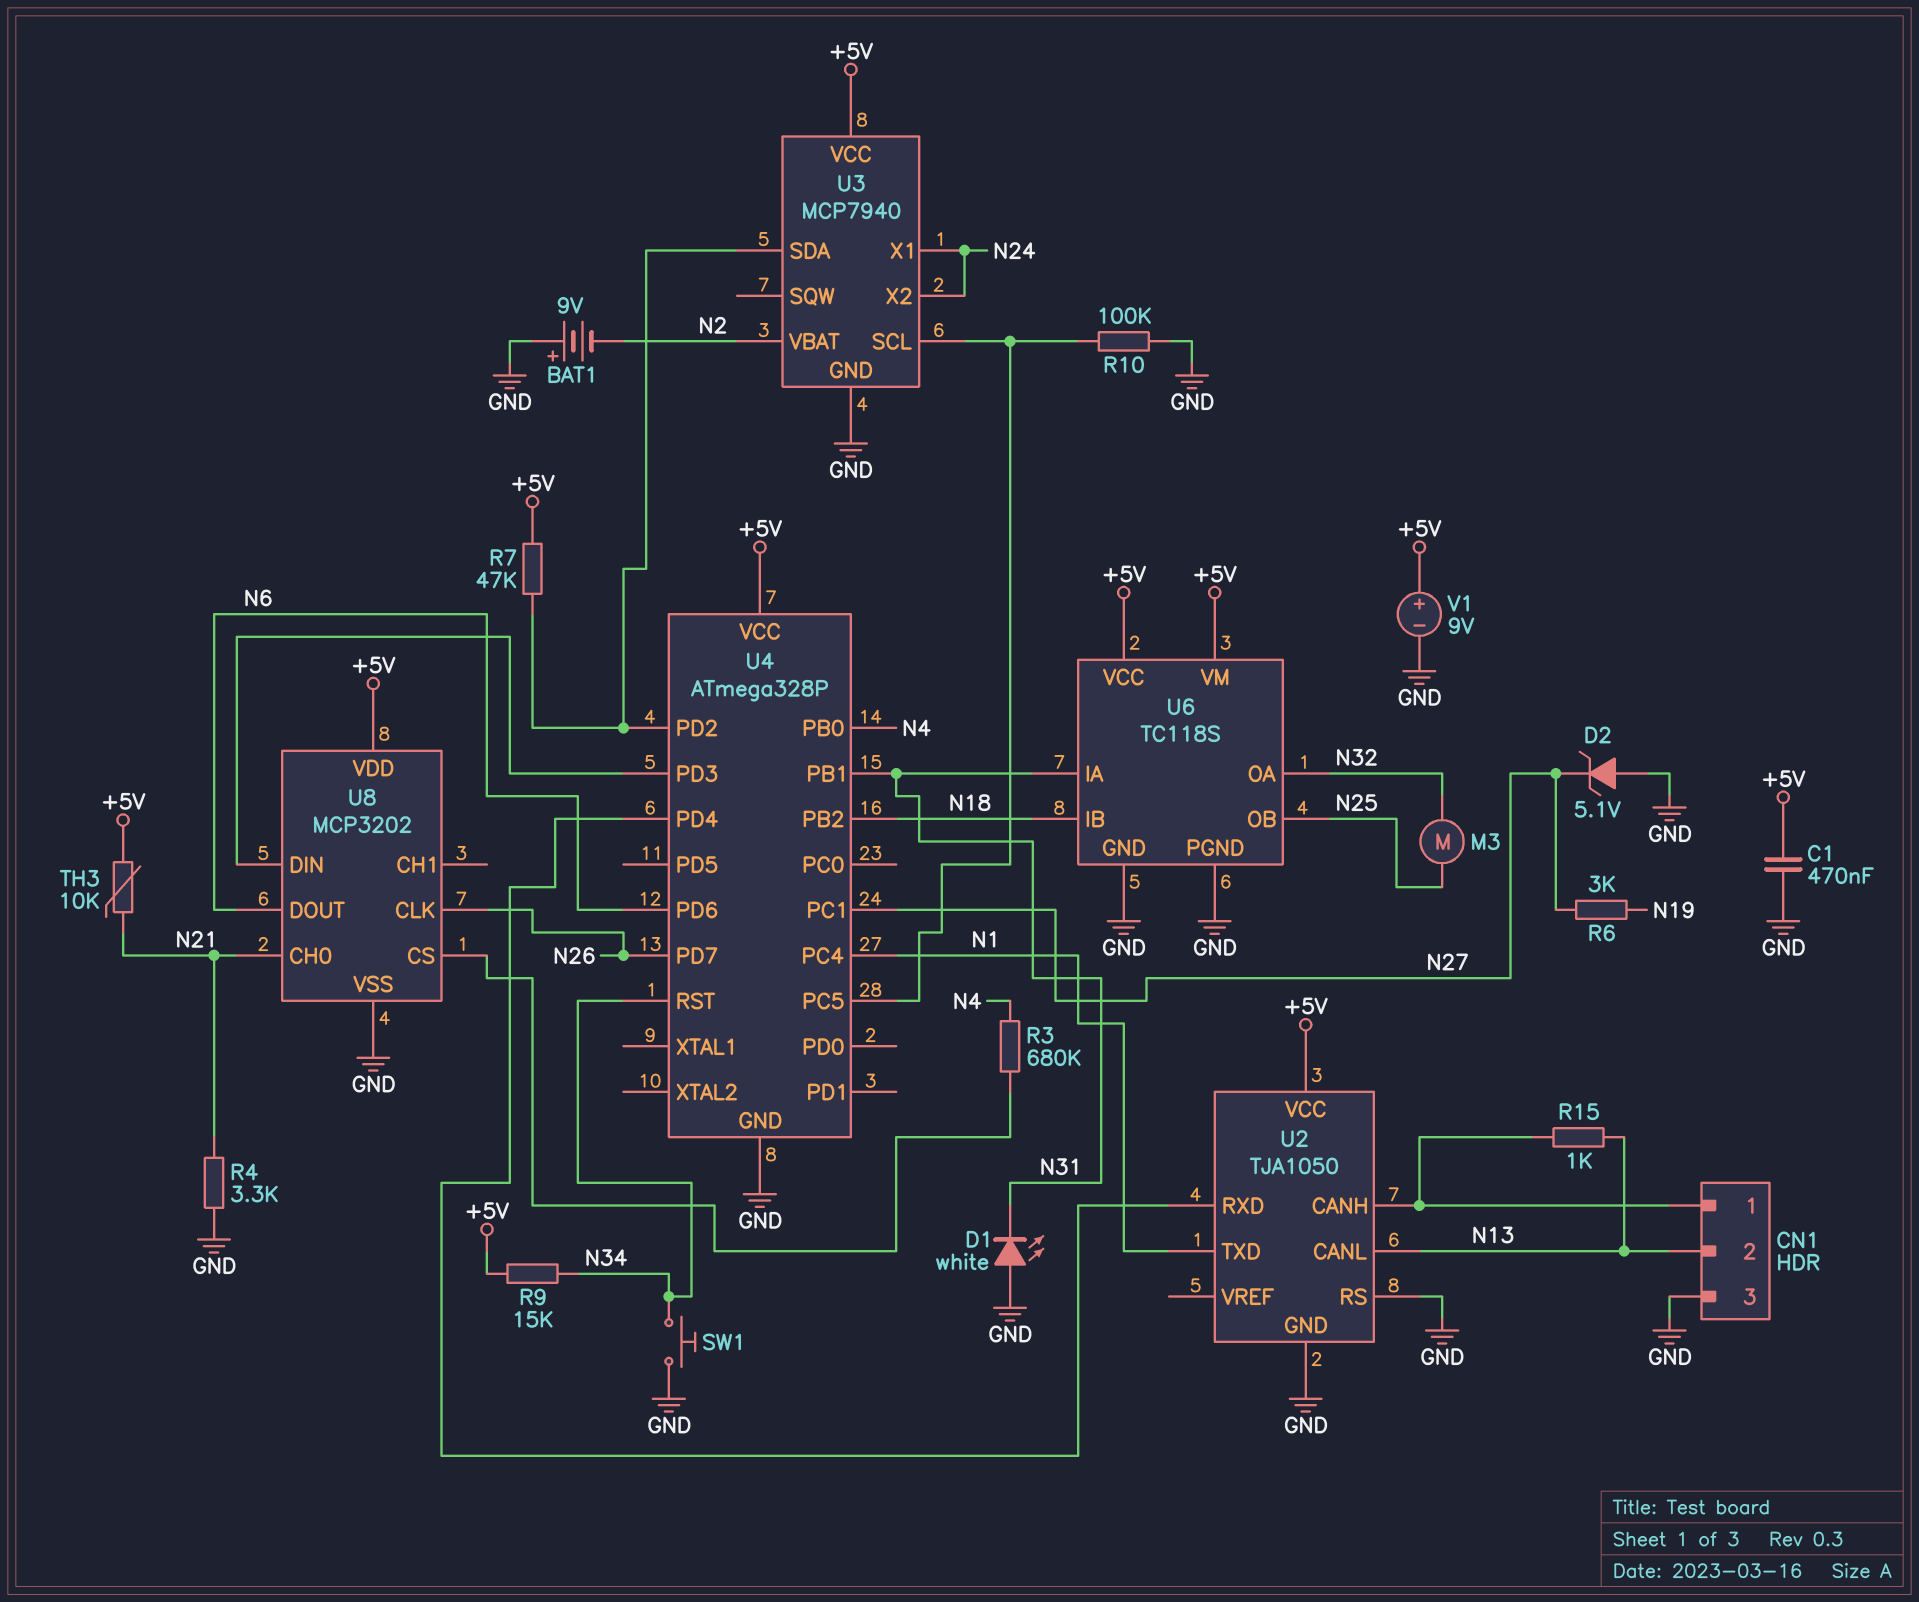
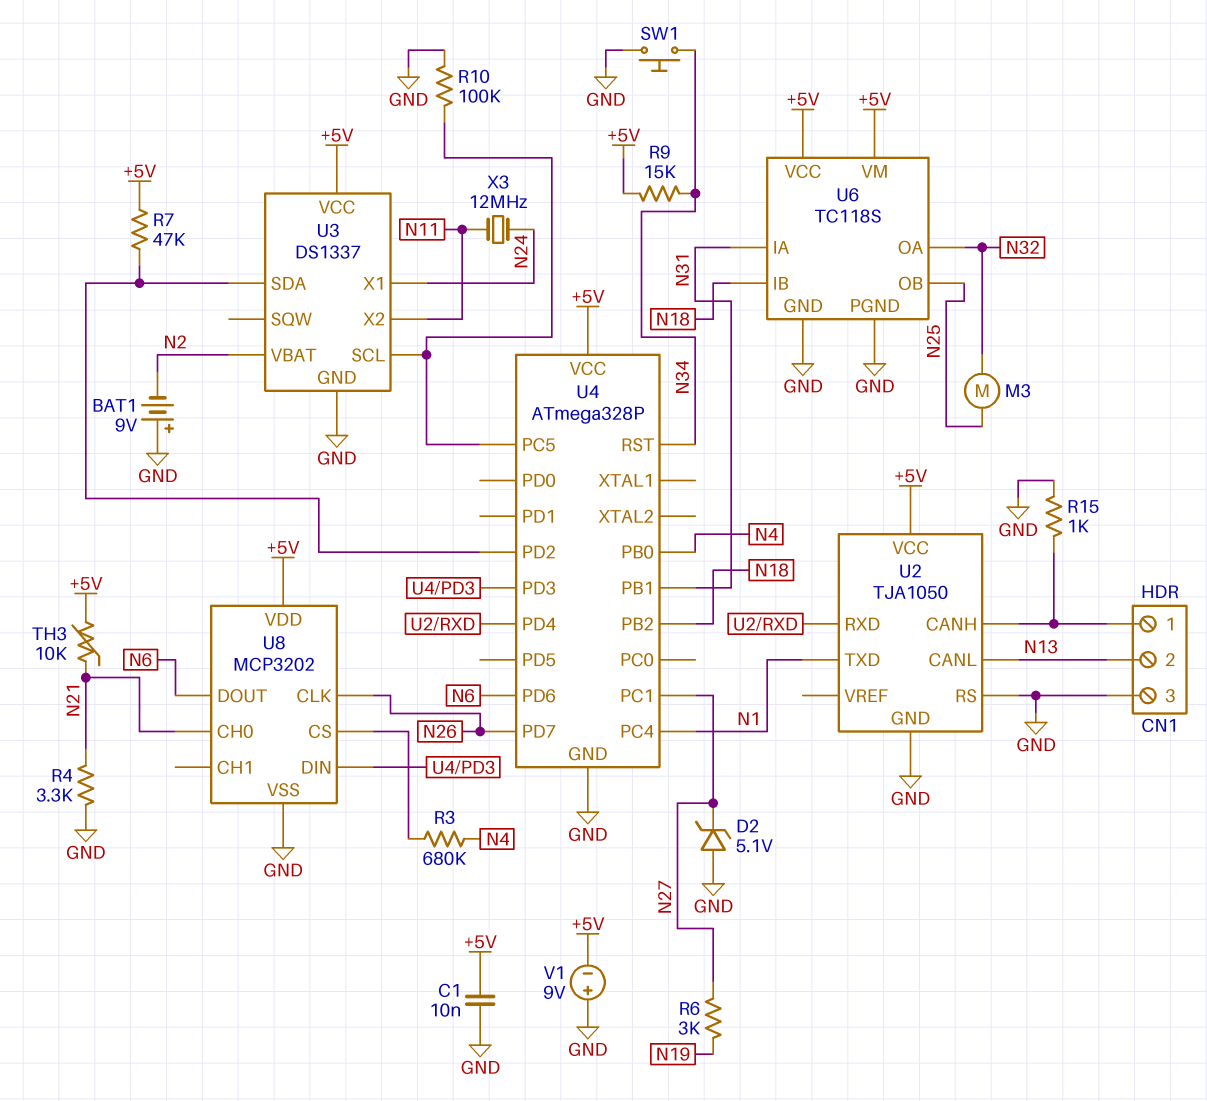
C1: 470nF (+5V, GND) -> 10nF (+5V, GND)
D1: LED white (A GND, K N31) -> none
R15: 1k (CN1/1, N13) -> 1k (CN1/1, GND)
U3: MCP7940 -> DS1337
U3 pin X2: N24 -> N11
V1: 9V (plus +5V, minus GND) -> 9V (plus GND, minus +5V)
X3: none -> 12MHz (N11, N24)

